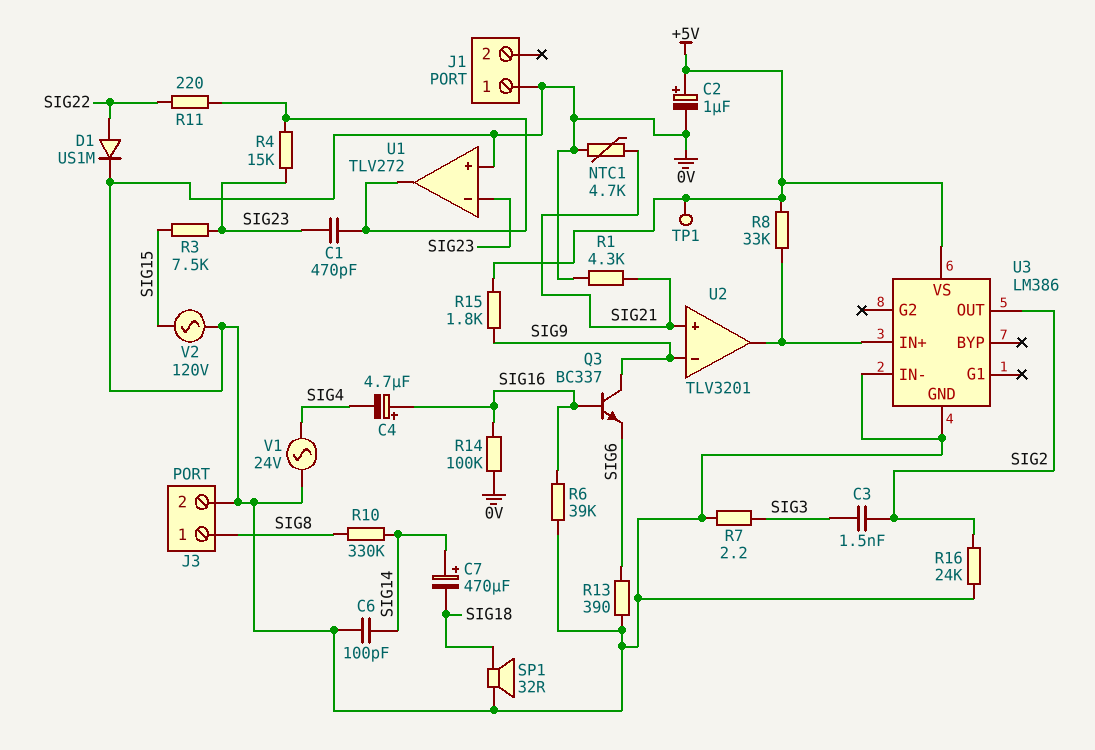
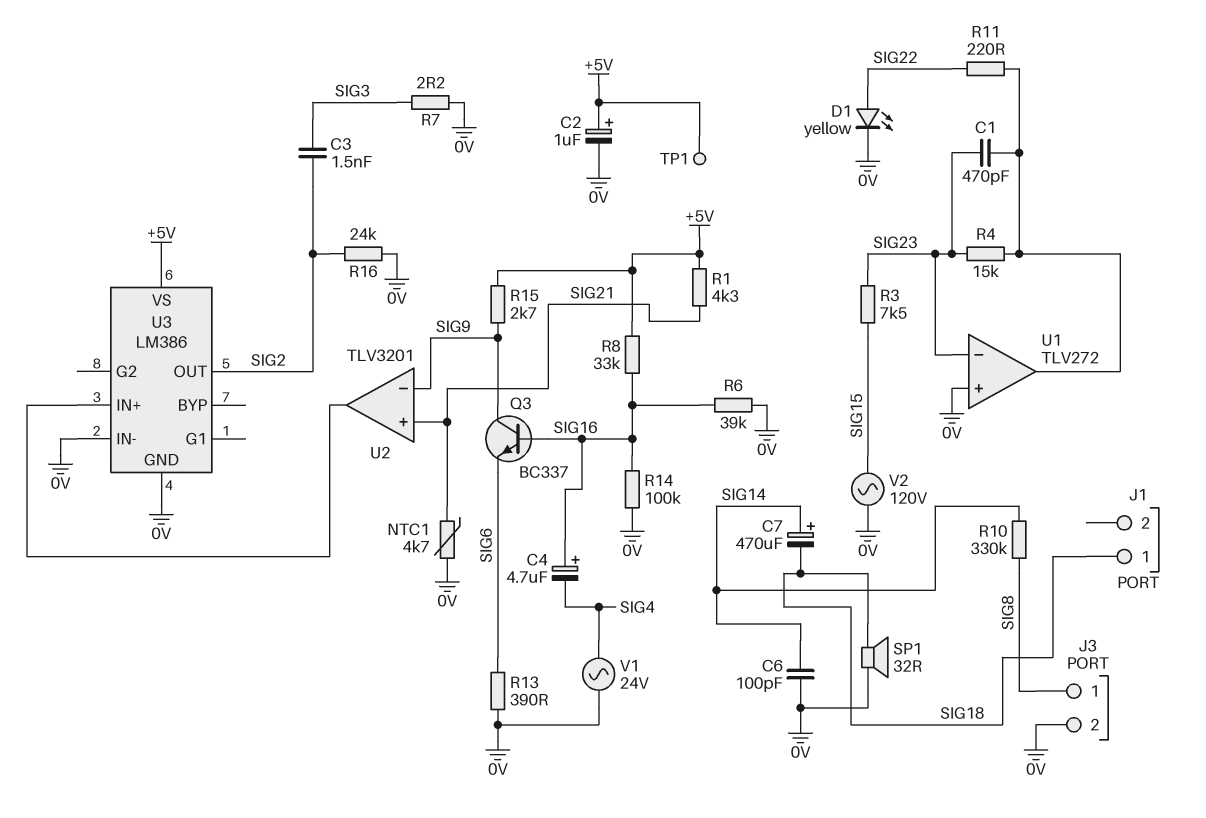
D1: diode US1M (A SIG22, K 0V) -> LED yellow (A SIG22, K 0V)
J1 pin 1: 0V -> SIG18
R1: 4.3k (0V, SIG21) -> 4.3k (+5V, SIG21)
R8: 33k (+5V, U2/out) -> 33k (+5V, SIG16)
R15: 1.8k (+5V, SIG9) -> 2.7k (+5V, SIG9)

